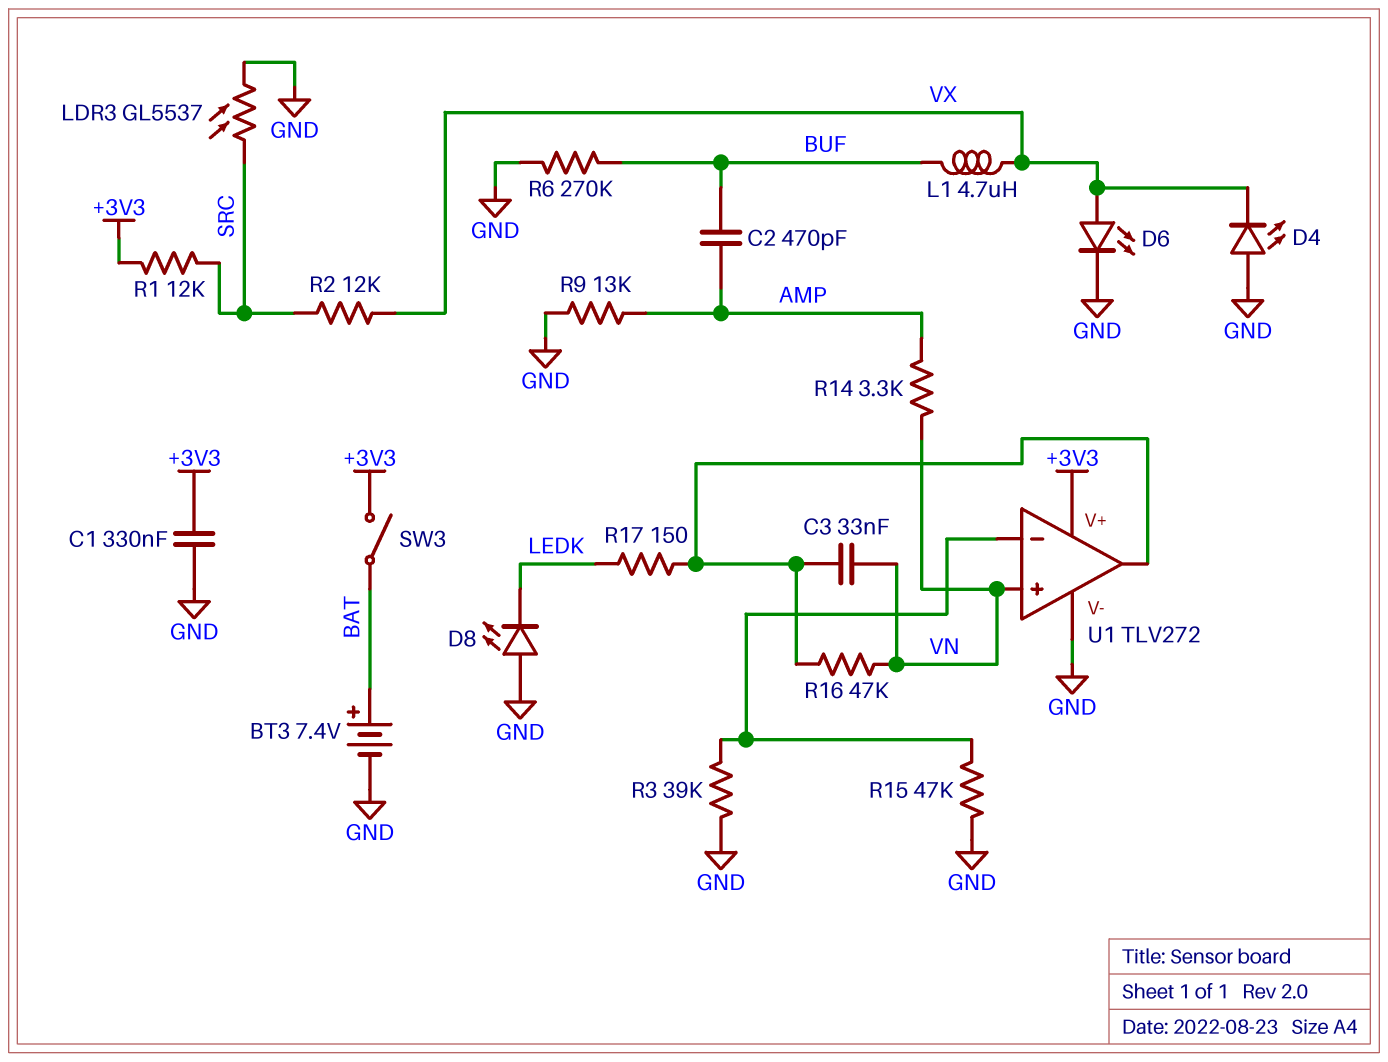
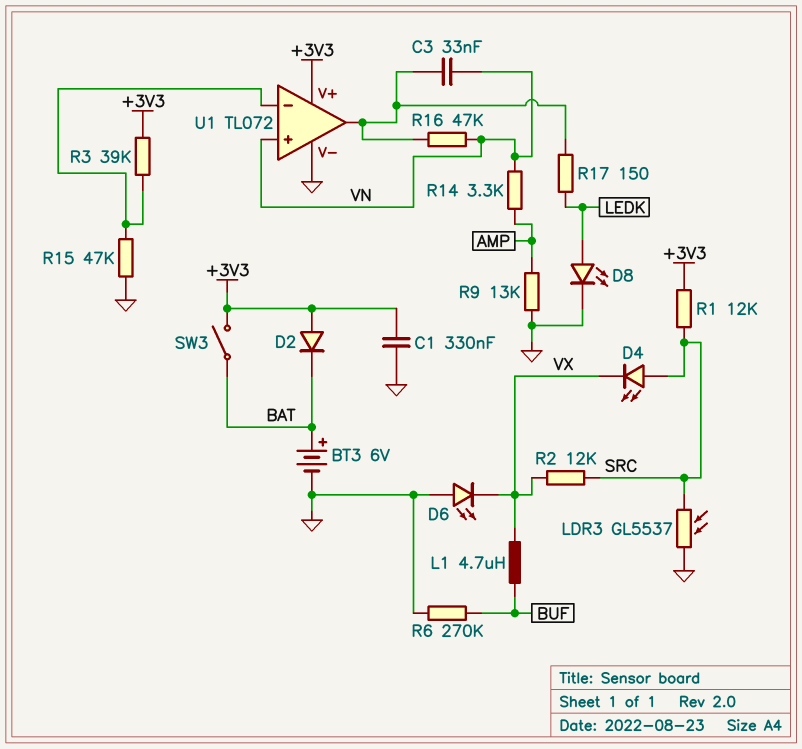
BT3: 7.4V (plus BAT, minus GND) -> 6V (plus BAT, minus GND)
C2: 470pF (AMP, BUF) -> none
D2: none -> diode (A +3V3, K BAT)
D4: LED (A GND, K VX) -> LED (A SRC, K VX)
D6: LED (A VX, K GND) -> LED (A GND, K VX)
D8: LED (A GND, K LEDK) -> LED (A LEDK, K GND)
R3: 39k (GND, U1/in-) -> 39k (+3V3, U1/in-)
U1: TLV272 -> TL072

